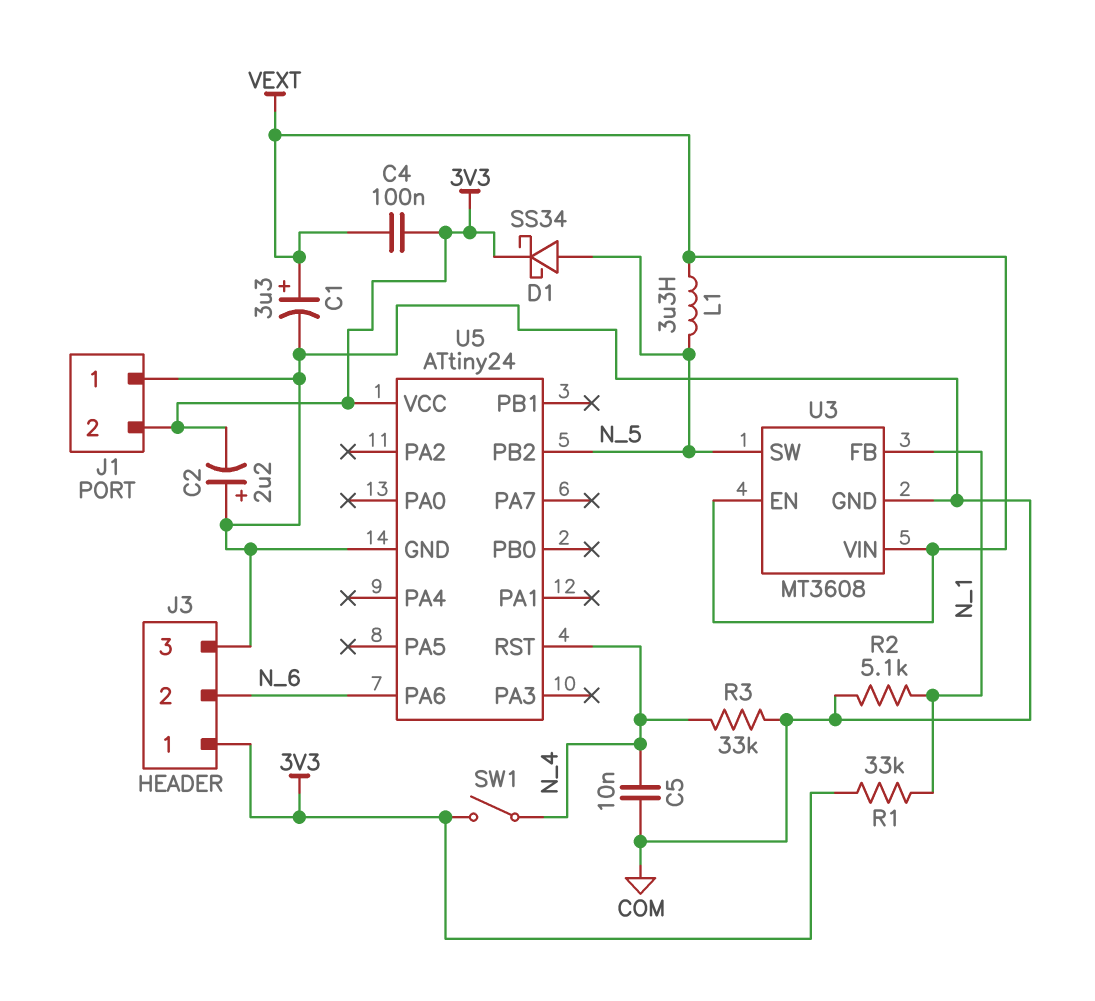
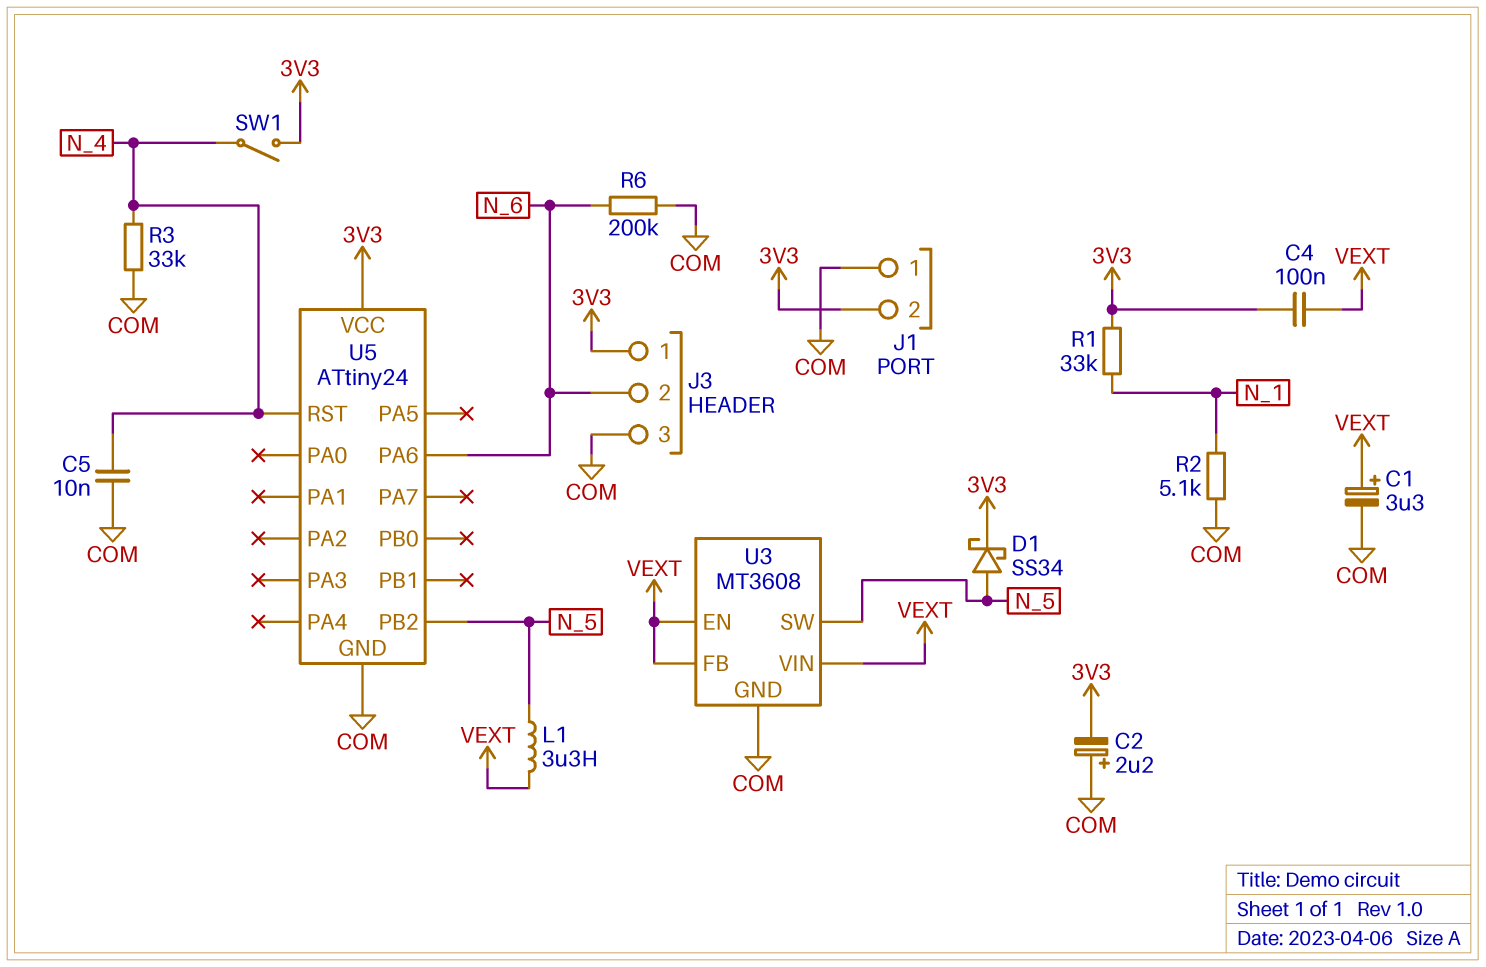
R6: none -> 200k (COM, N_6)
U3 pin FB: N_1 -> VEXT

